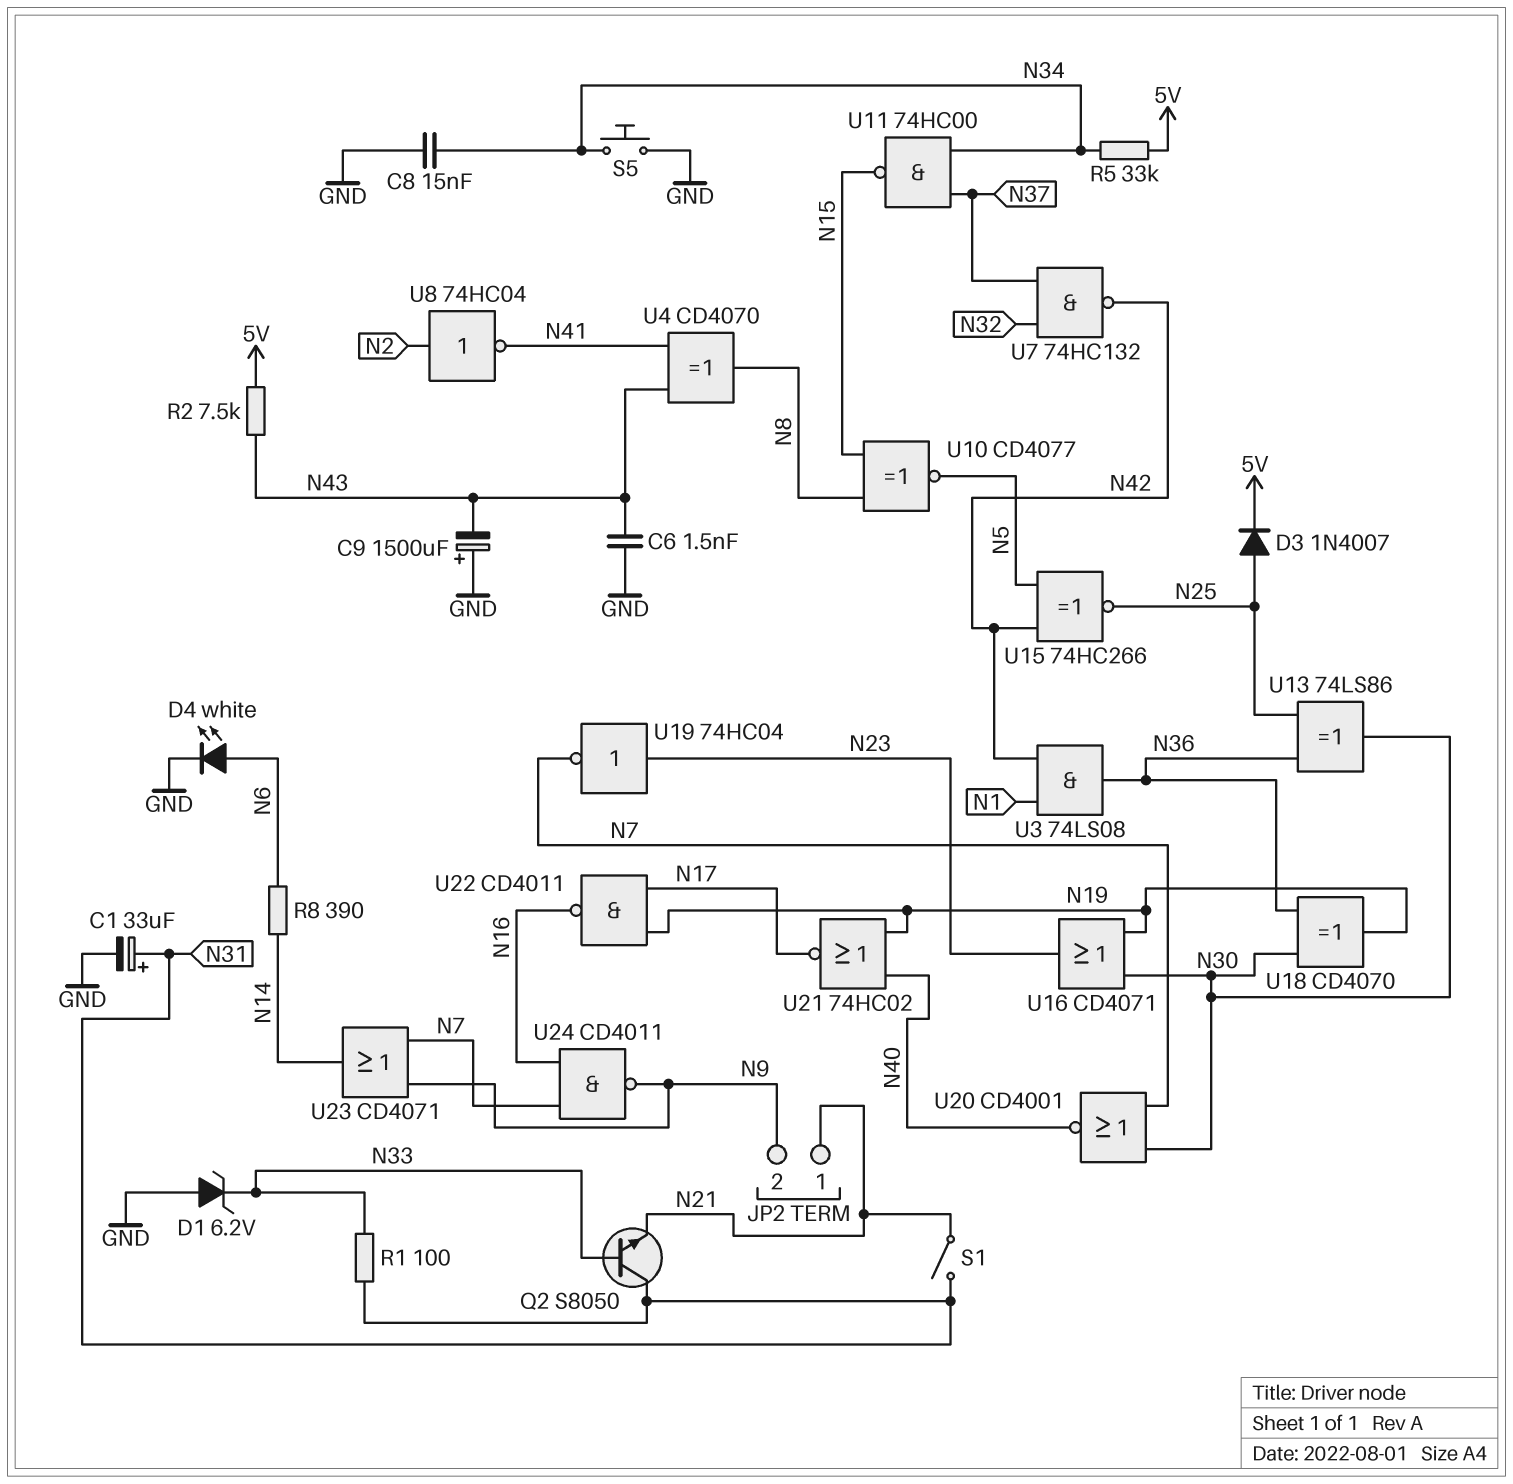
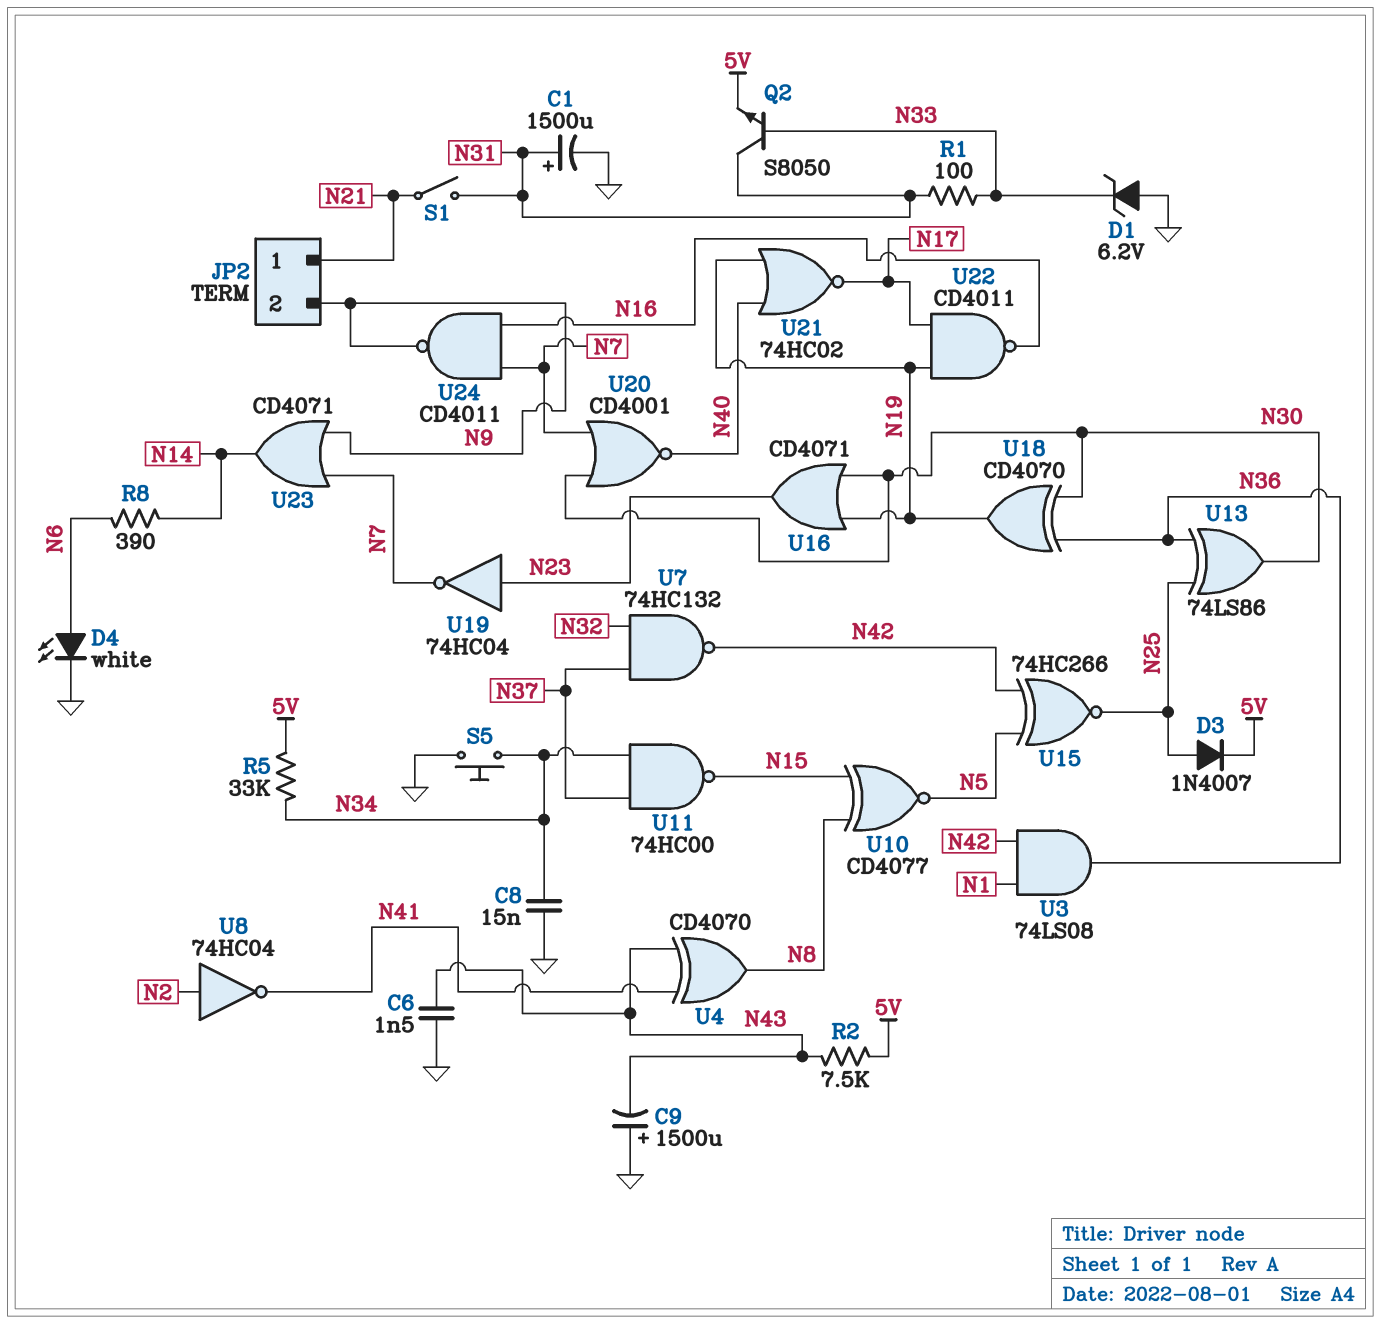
C1: 33uF (plus N31, minus GND) -> 1500uF (plus N31, minus GND)
Q2: NPN S8050 (B N33, C N31, E N21) -> NPN S8050 (B N33, C N31, E 5V)

